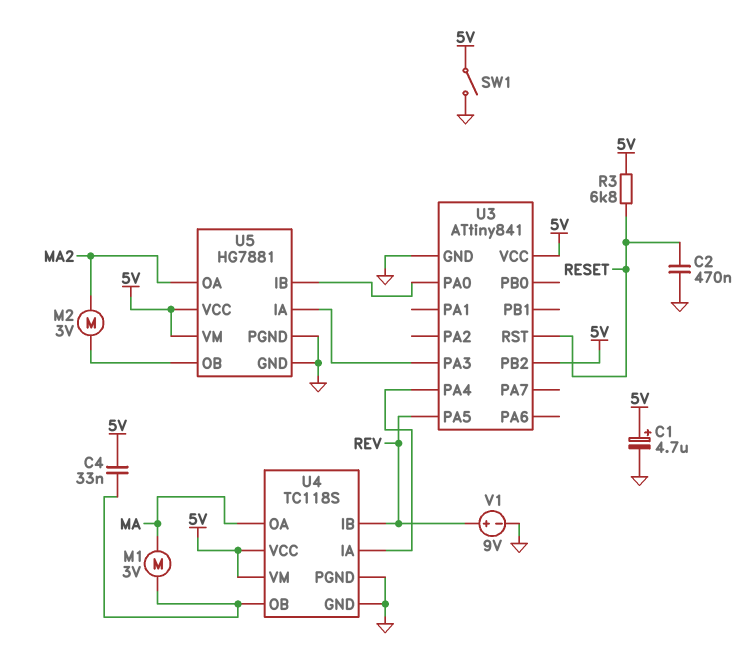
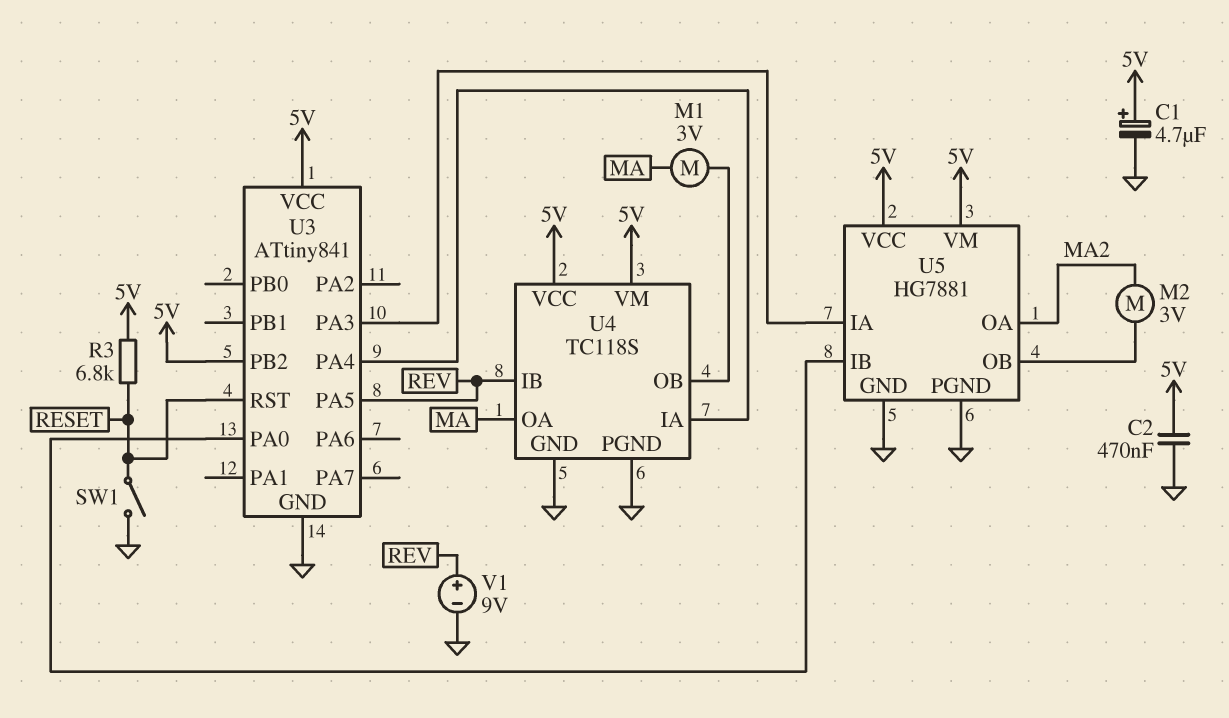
C2: 470nF (GND, RESET) -> 470nF (5V, GND)
C4: 33nF (5V, U4/OB) -> none
SW1: switch (5V, GND) -> switch (GND, RESET)

